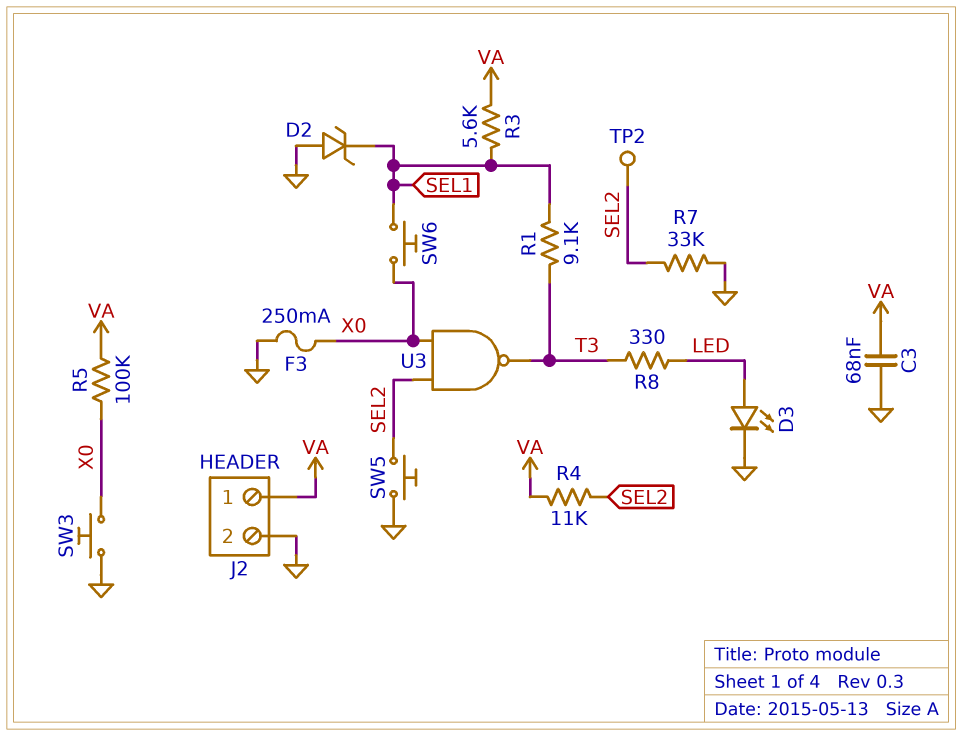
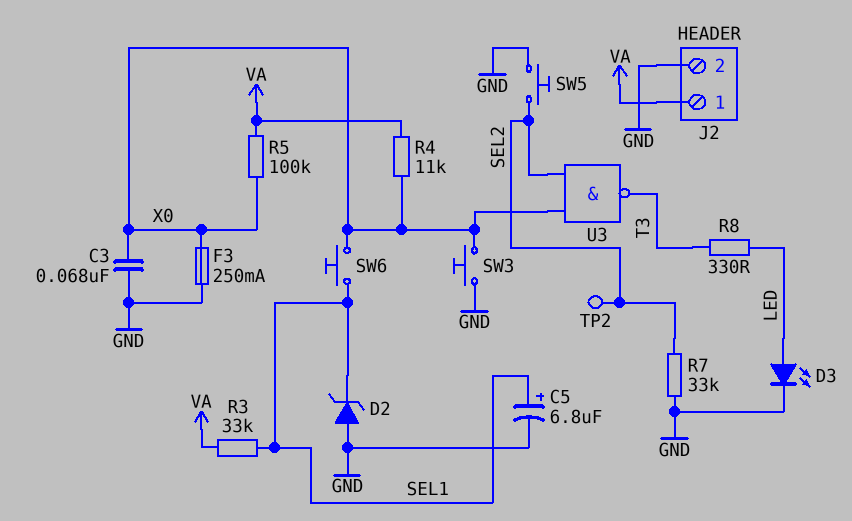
C3: 68nF (GND, VA) -> 68nF (GND, X0)
C5: none -> 6.8uF (plus SEL1, minus GND)
R1: 9.1k (SEL1, T3) -> none
R3: 5.6k (SEL1, VA) -> 33k (SEL1, VA)
R4: 11k (SEL2, VA) -> 11k (VA, X0)

